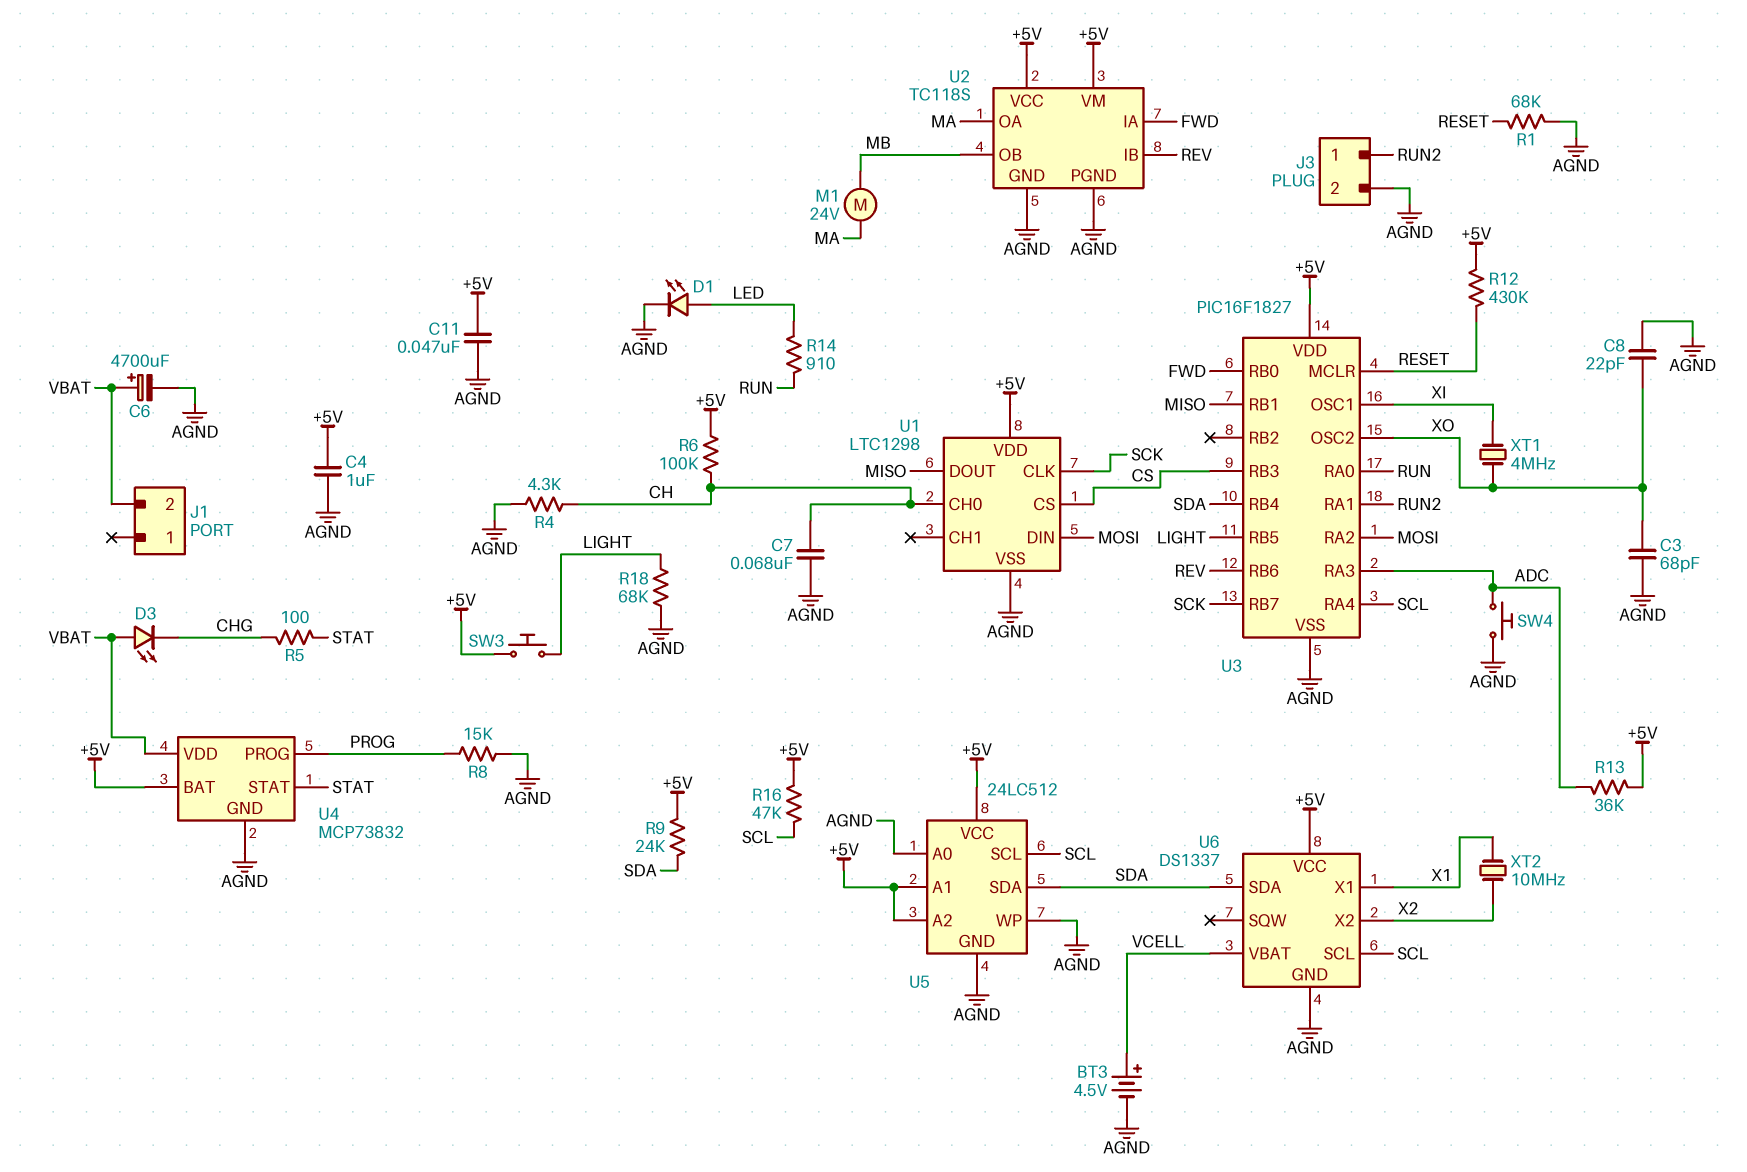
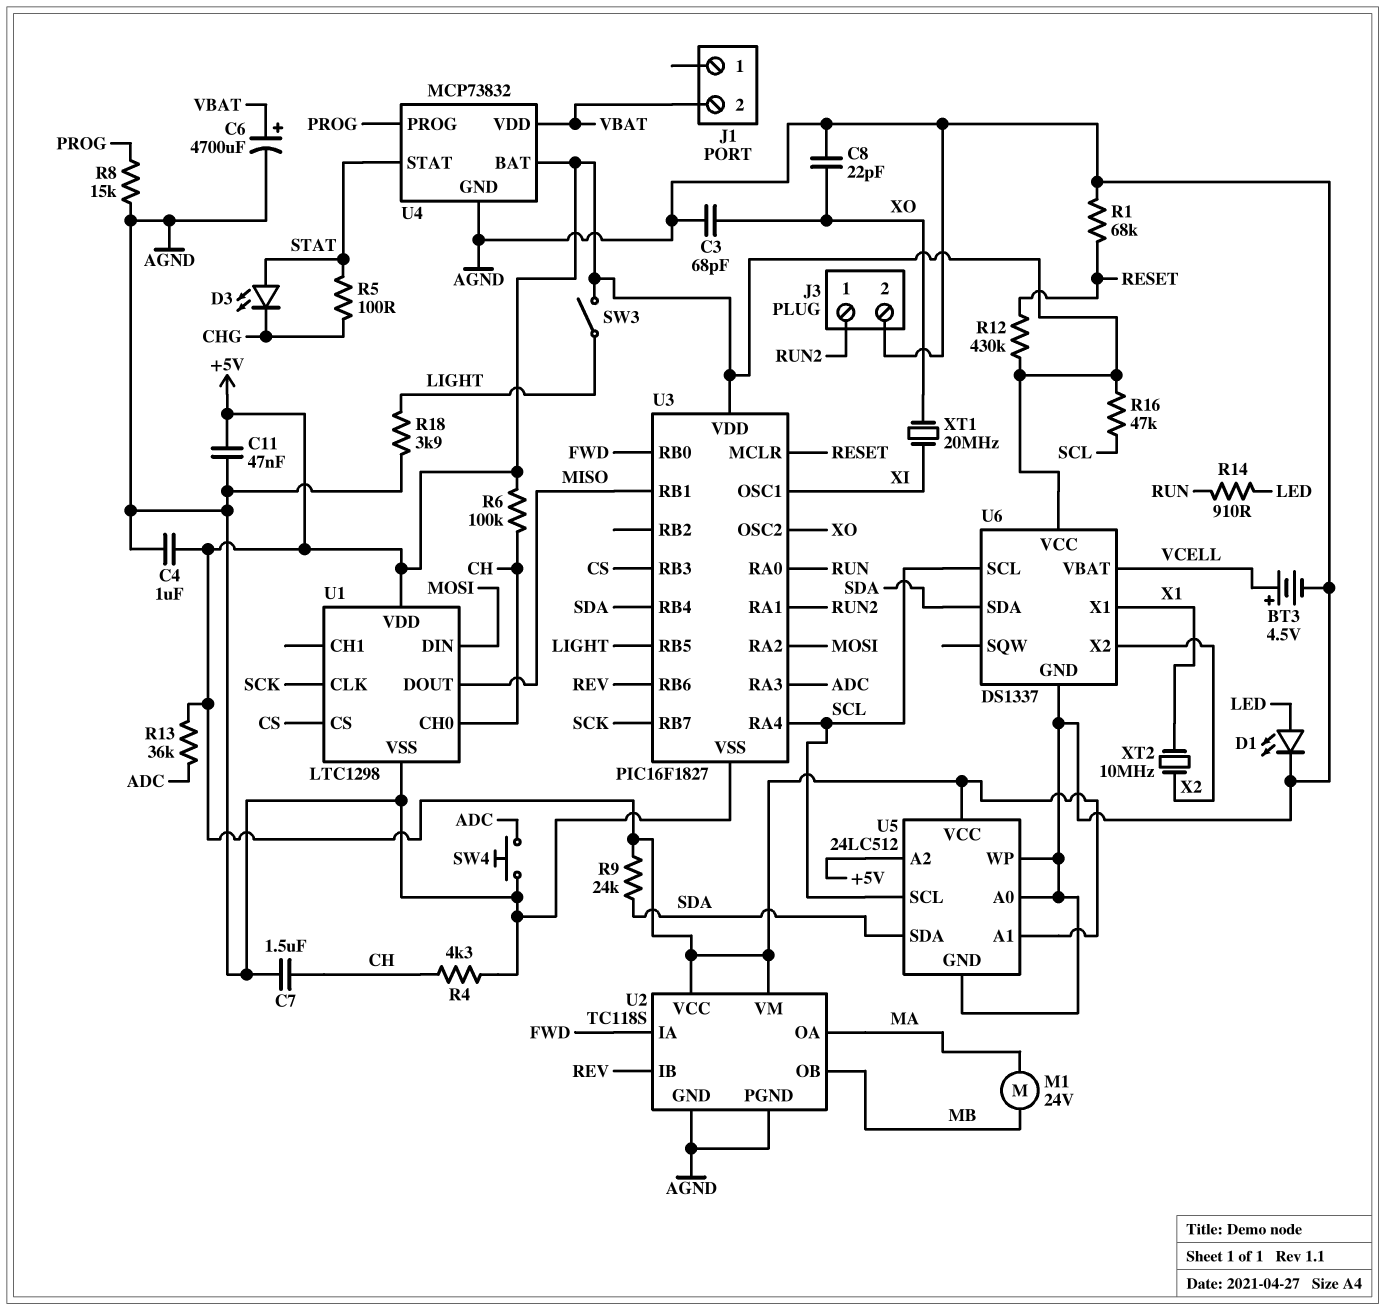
C7: 68nF (AGND, CH) -> 1.5uF (AGND, CH)
D3: LED (A VBAT, K CHG) -> LED (A STAT, K CHG)
R18: 68k (AGND, LIGHT) -> 3.9k (AGND, LIGHT)
SW3: button (+5V, LIGHT) -> switch (+5V, LIGHT)
XT1: 4MHz (XI, XO) -> 20MHz (XI, XO)

